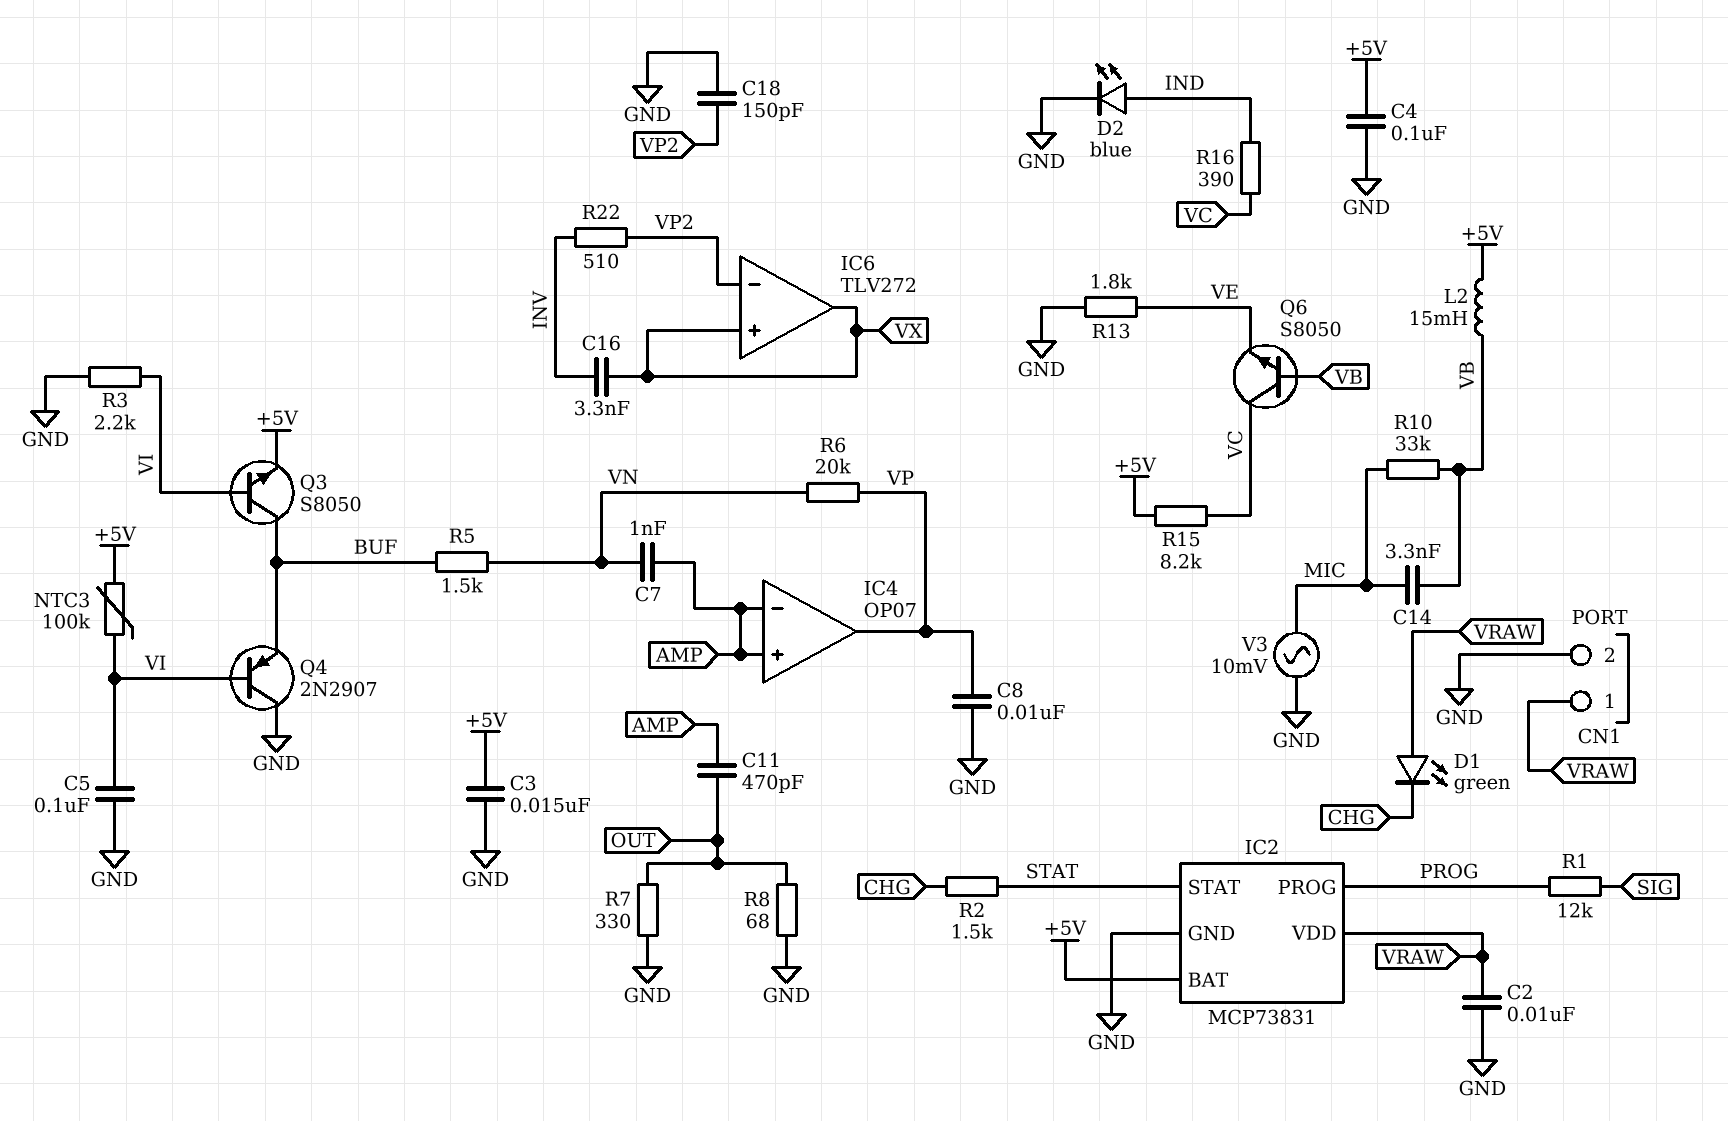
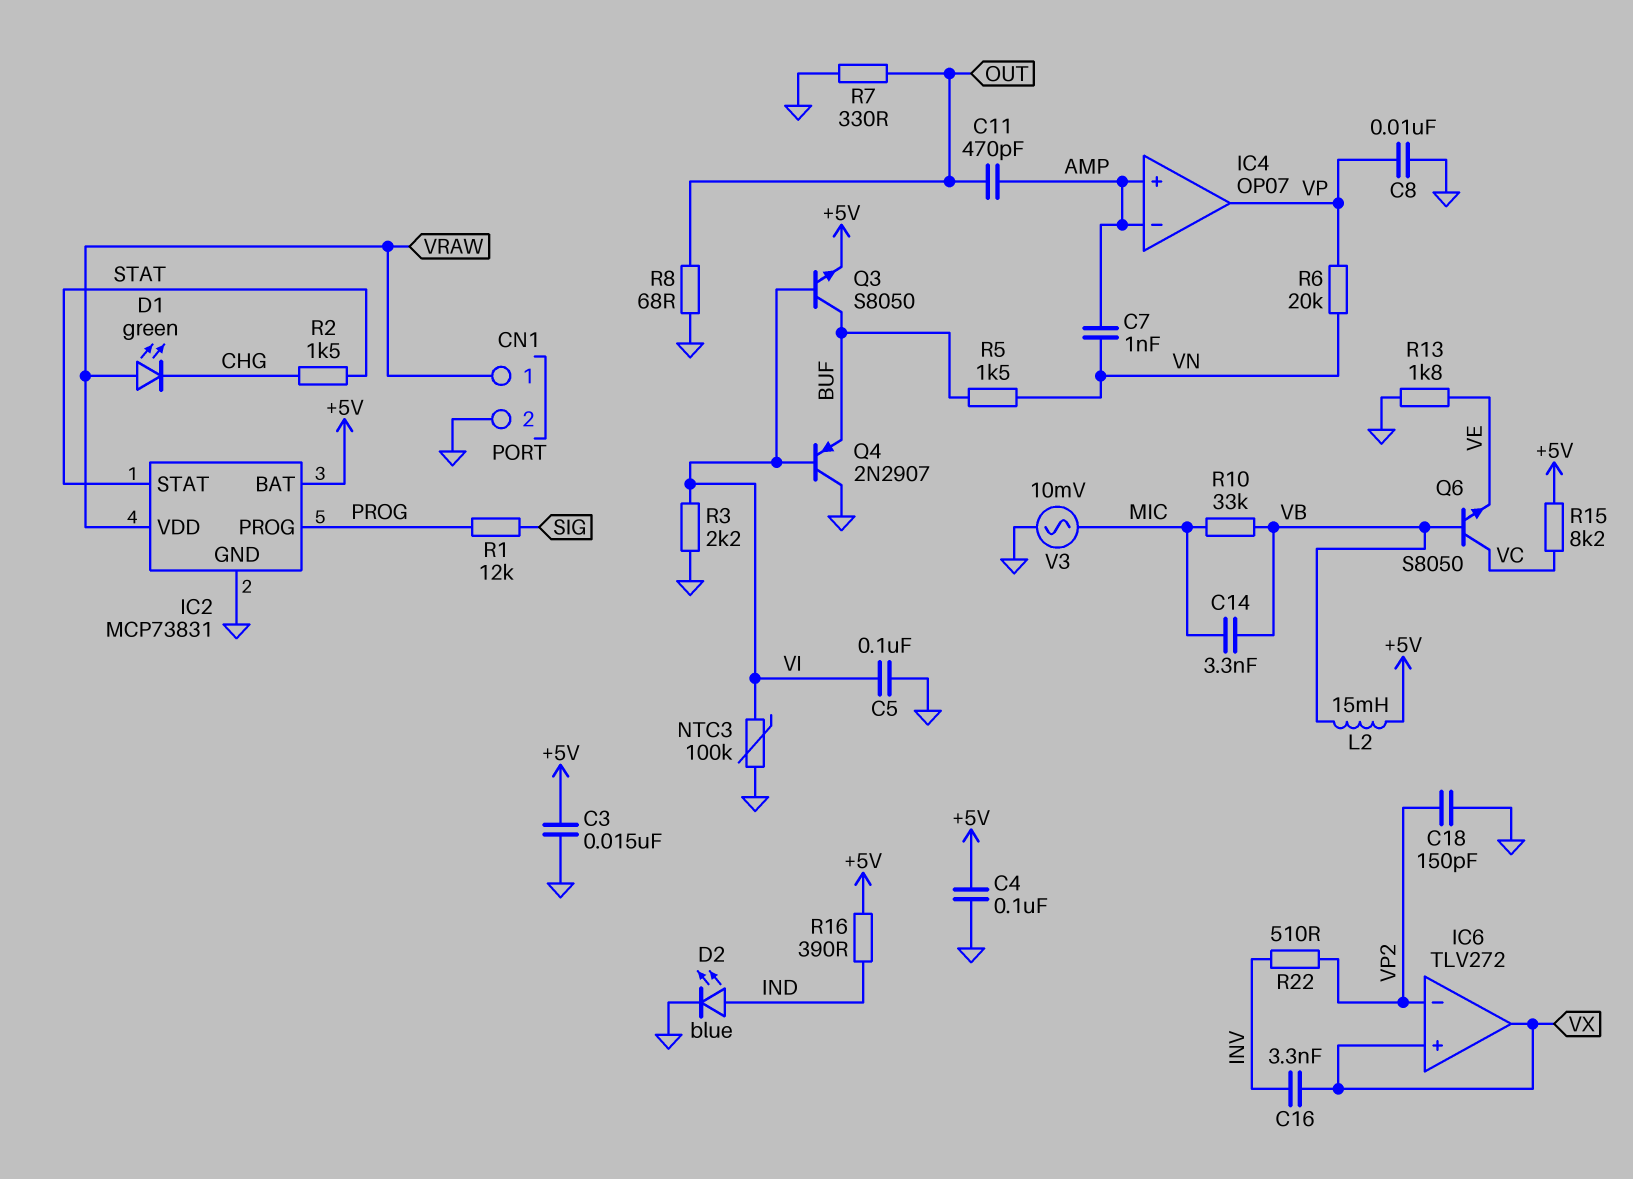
C2: 10nF (GND, VRAW) -> none
NTC3: 100k (+5V, VI) -> 100k (GND, VI)
R16: 390 (IND, VC) -> 390 (+5V, IND)

